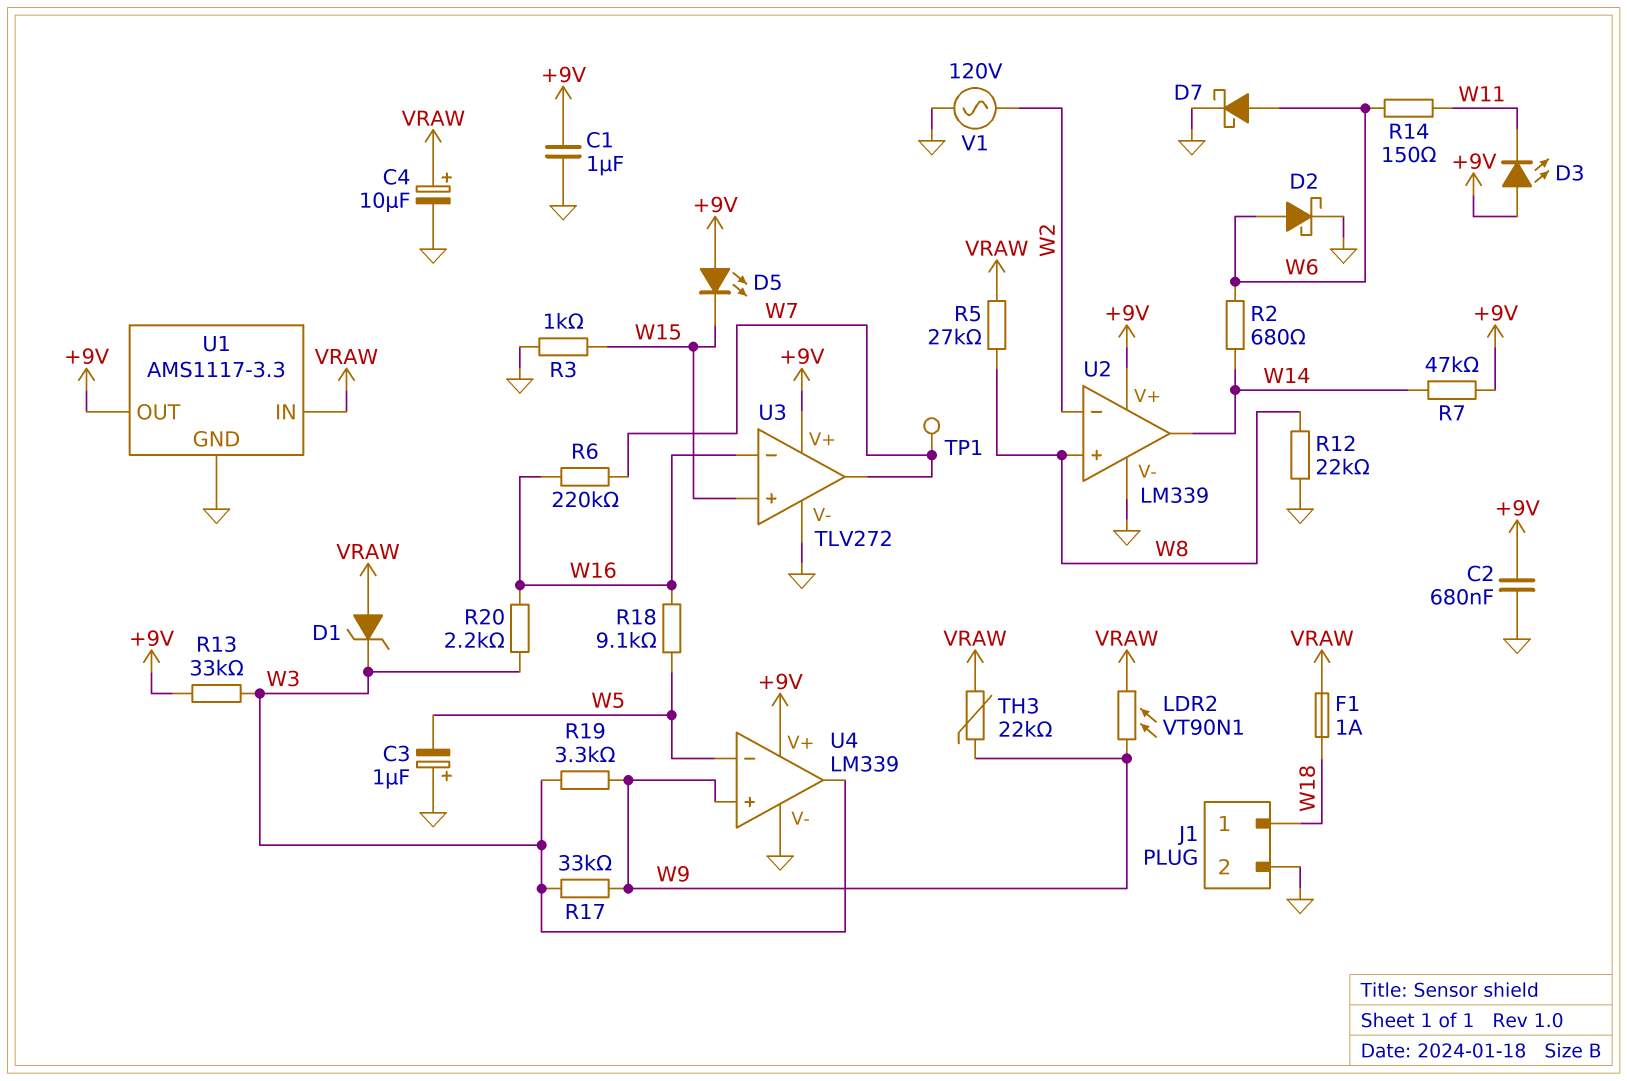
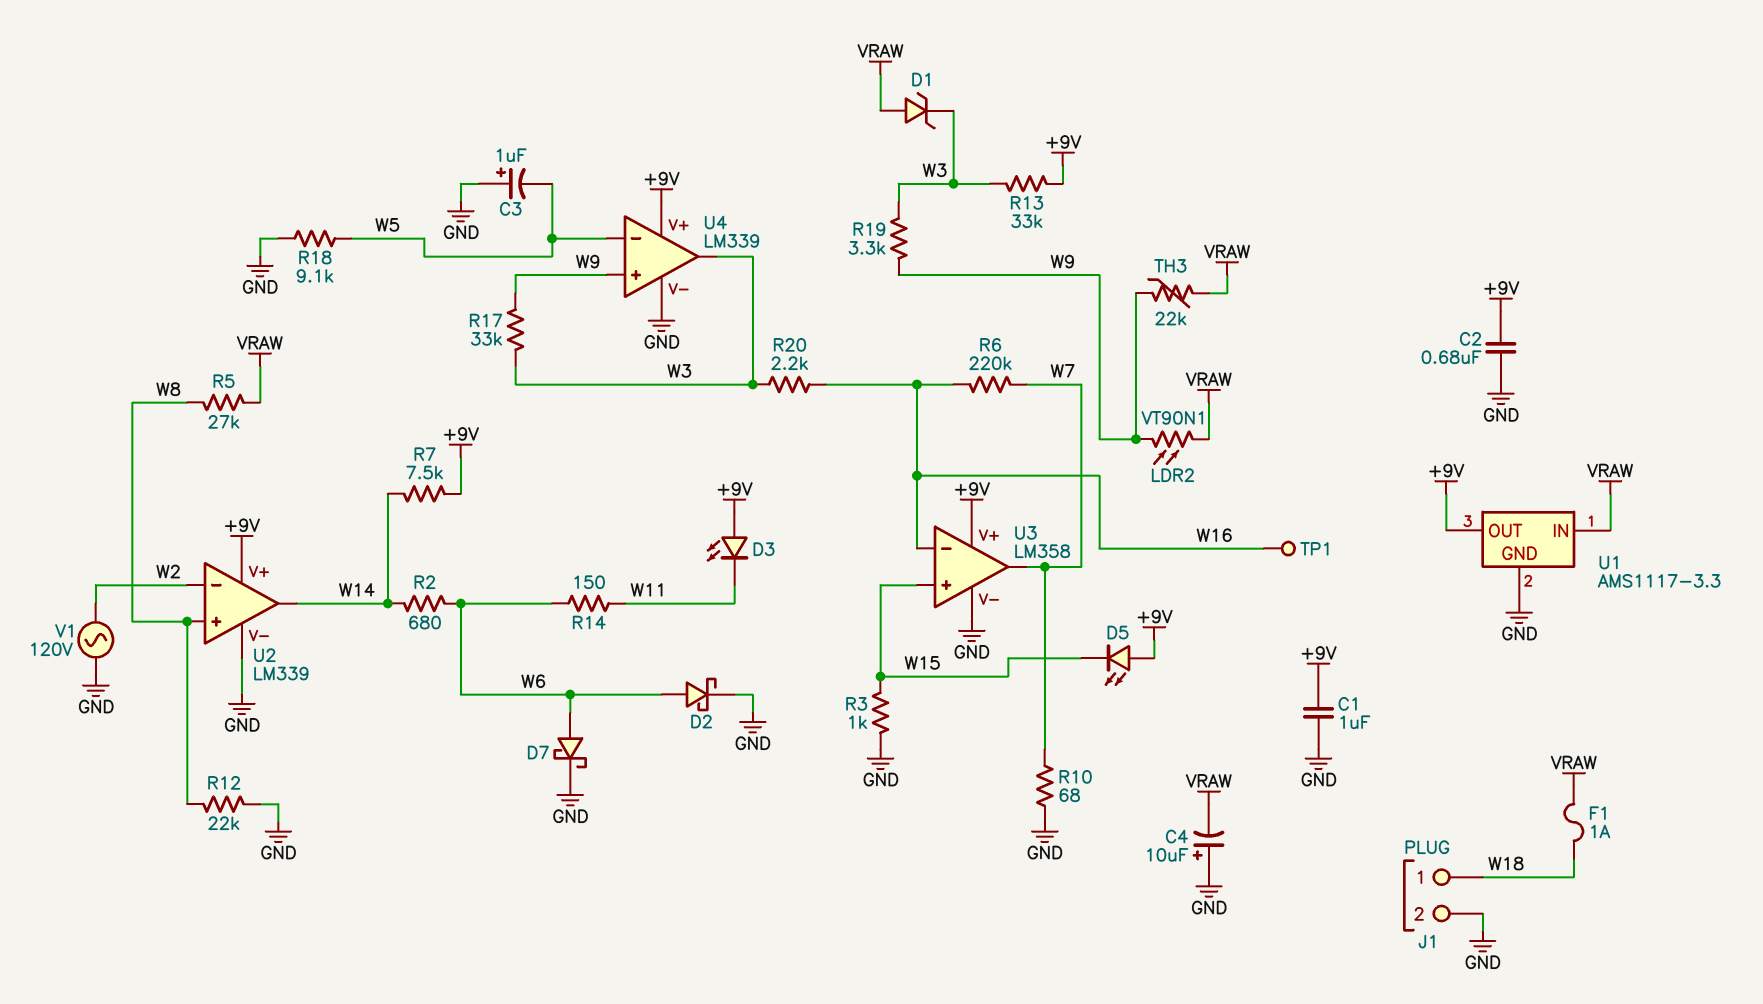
C4: 10uF (plus VRAW, minus GND) -> 10uF (plus GND, minus VRAW)
R7: 47k (+9V, W14) -> 7.5k (+9V, W14)
R10: none -> 68 (GND, W7)
R18: 9.1k (W5, W16) -> 9.1k (GND, W5)
TP1: test point (W7) -> test point (W16)
U3: TLV272 -> LM358

